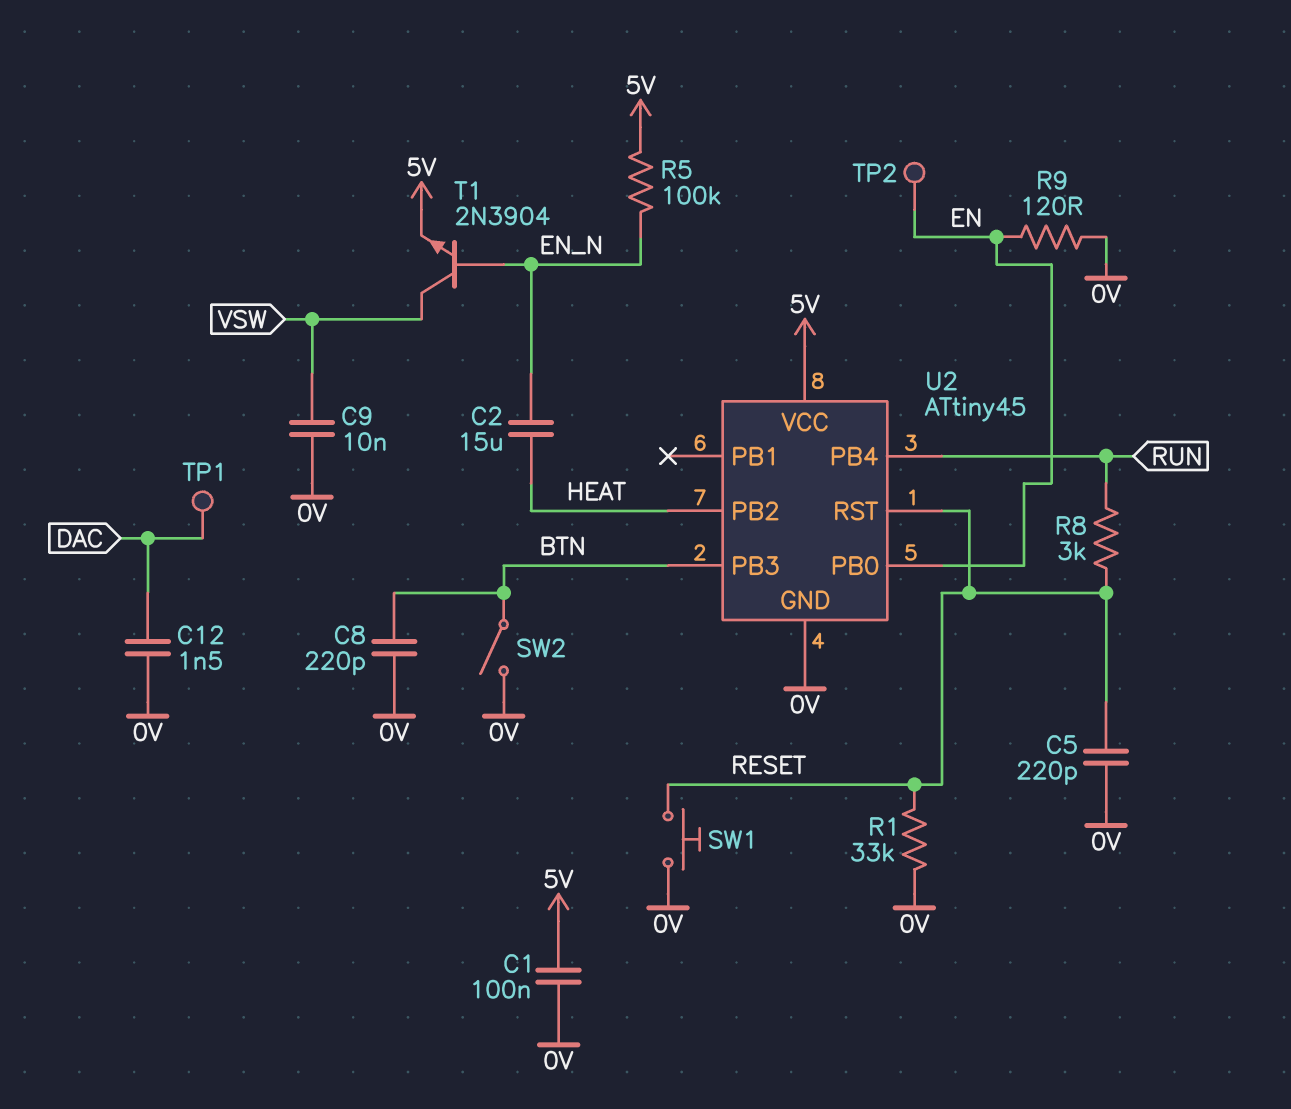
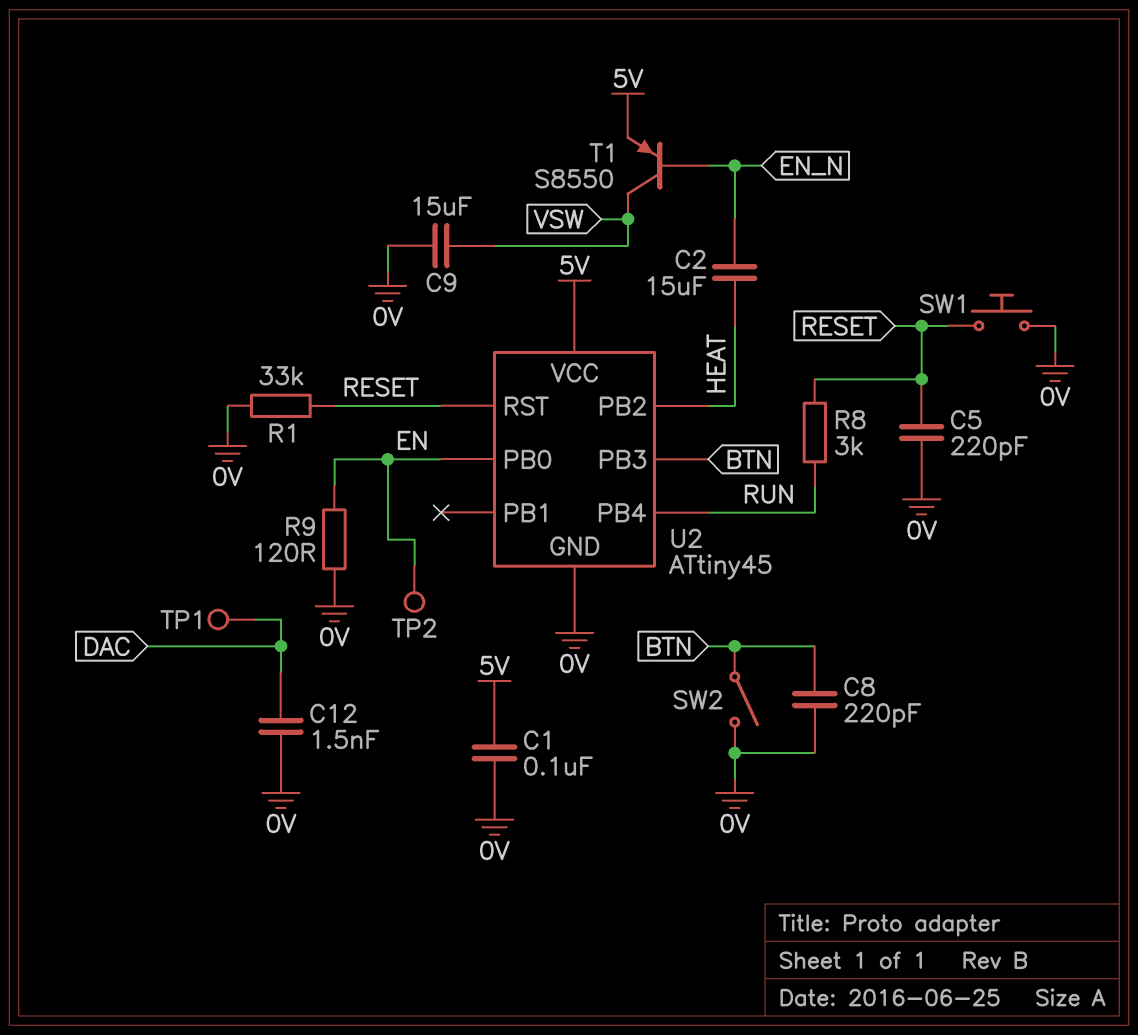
C9: 10nF (0V, VSW) -> 15uF (0V, VSW)
R5: 100k (5V, EN_N) -> none
T1: NPN 2N3904 (B EN_N, C VSW, E 5V) -> PNP S8550 (B EN_N, C VSW, E 5V)

